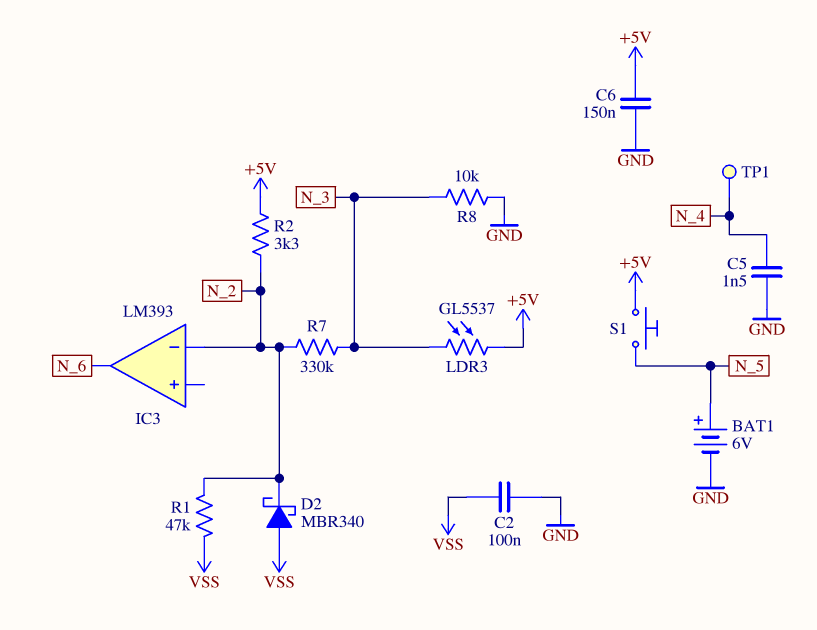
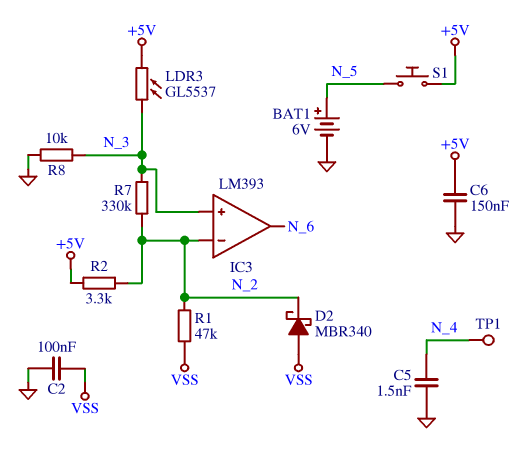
IC3 pin in+: none -> N_3

